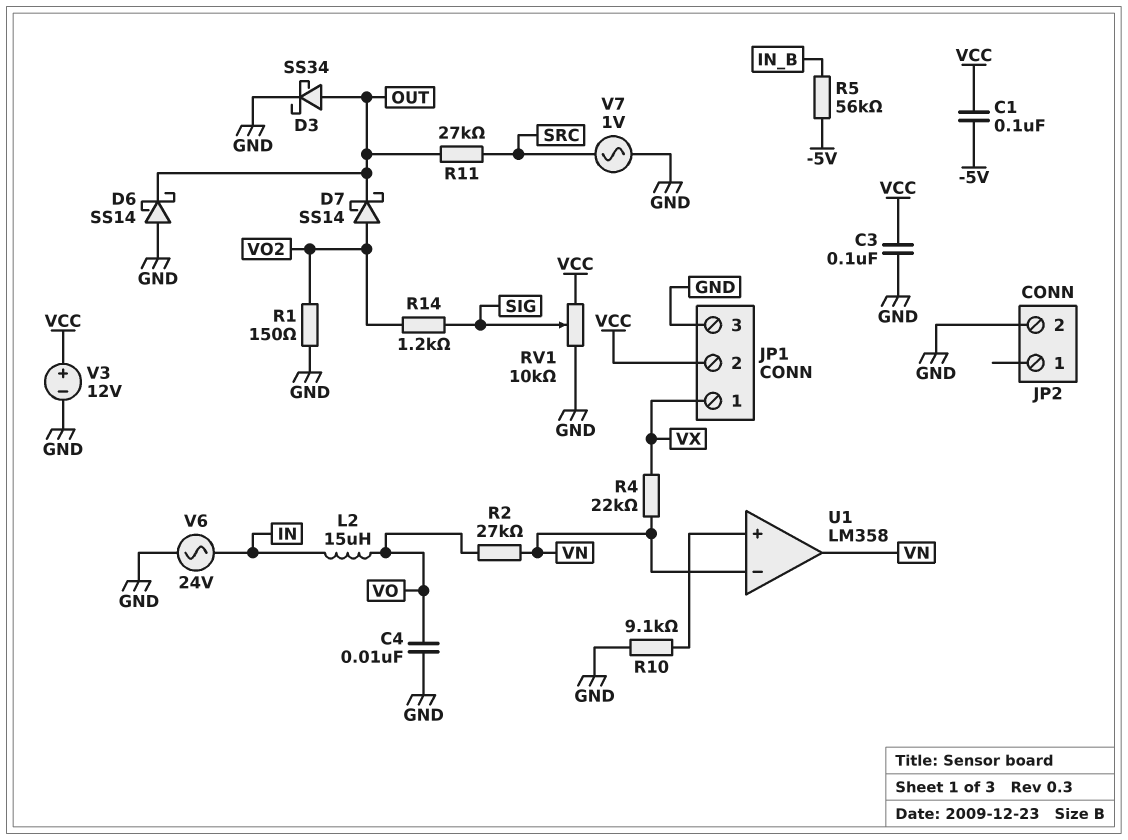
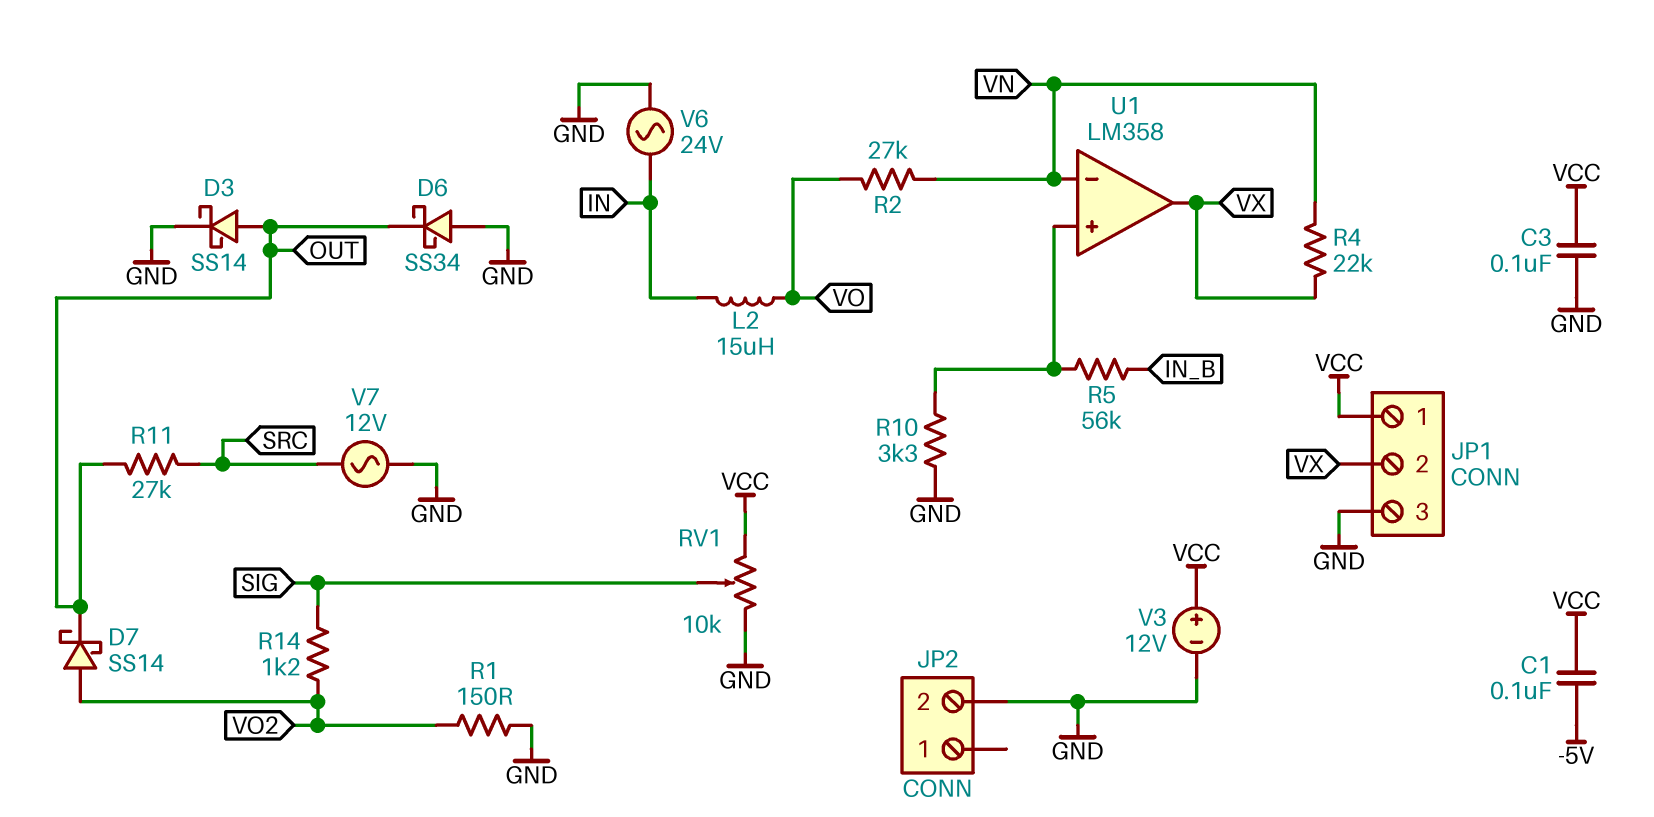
C4: 10nF (GND, VO) -> none
D3: schottky SS34 (A OUT, K GND) -> schottky SS14 (A OUT, K GND)
D6: schottky SS14 (A GND, K OUT) -> schottky SS34 (A GND, K OUT)
JP1 pin 1: VX -> VCC
JP1 pin 2: VCC -> VX
R5: 56k (-5V, IN_B) -> 56k (IN_B, U1/in+)
R10: 9.1k (GND, U1/in+) -> 3.3k (GND, U1/in+)
U1 pin out: VN -> VX
V7: AC 1V (GND, SRC) -> AC 12V (GND, SRC)

